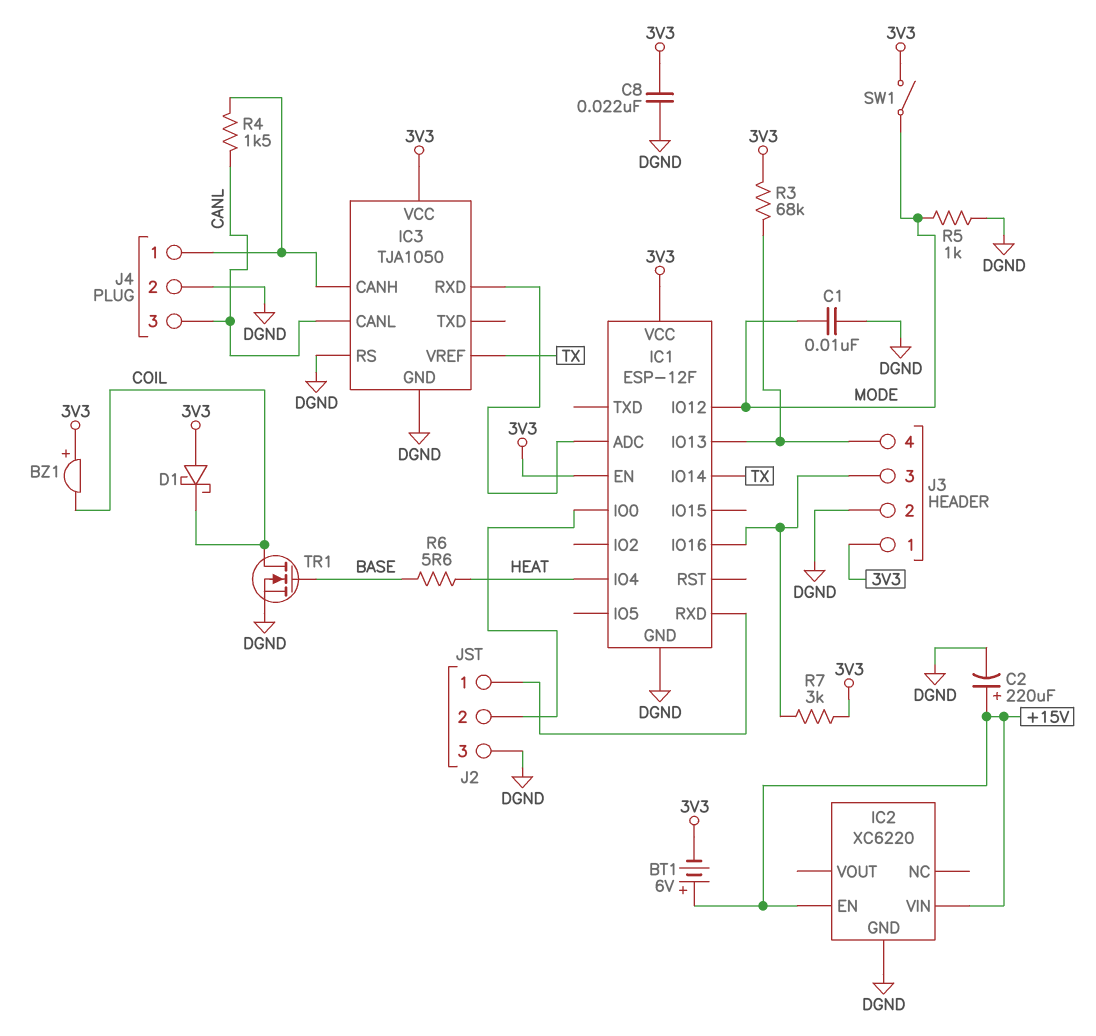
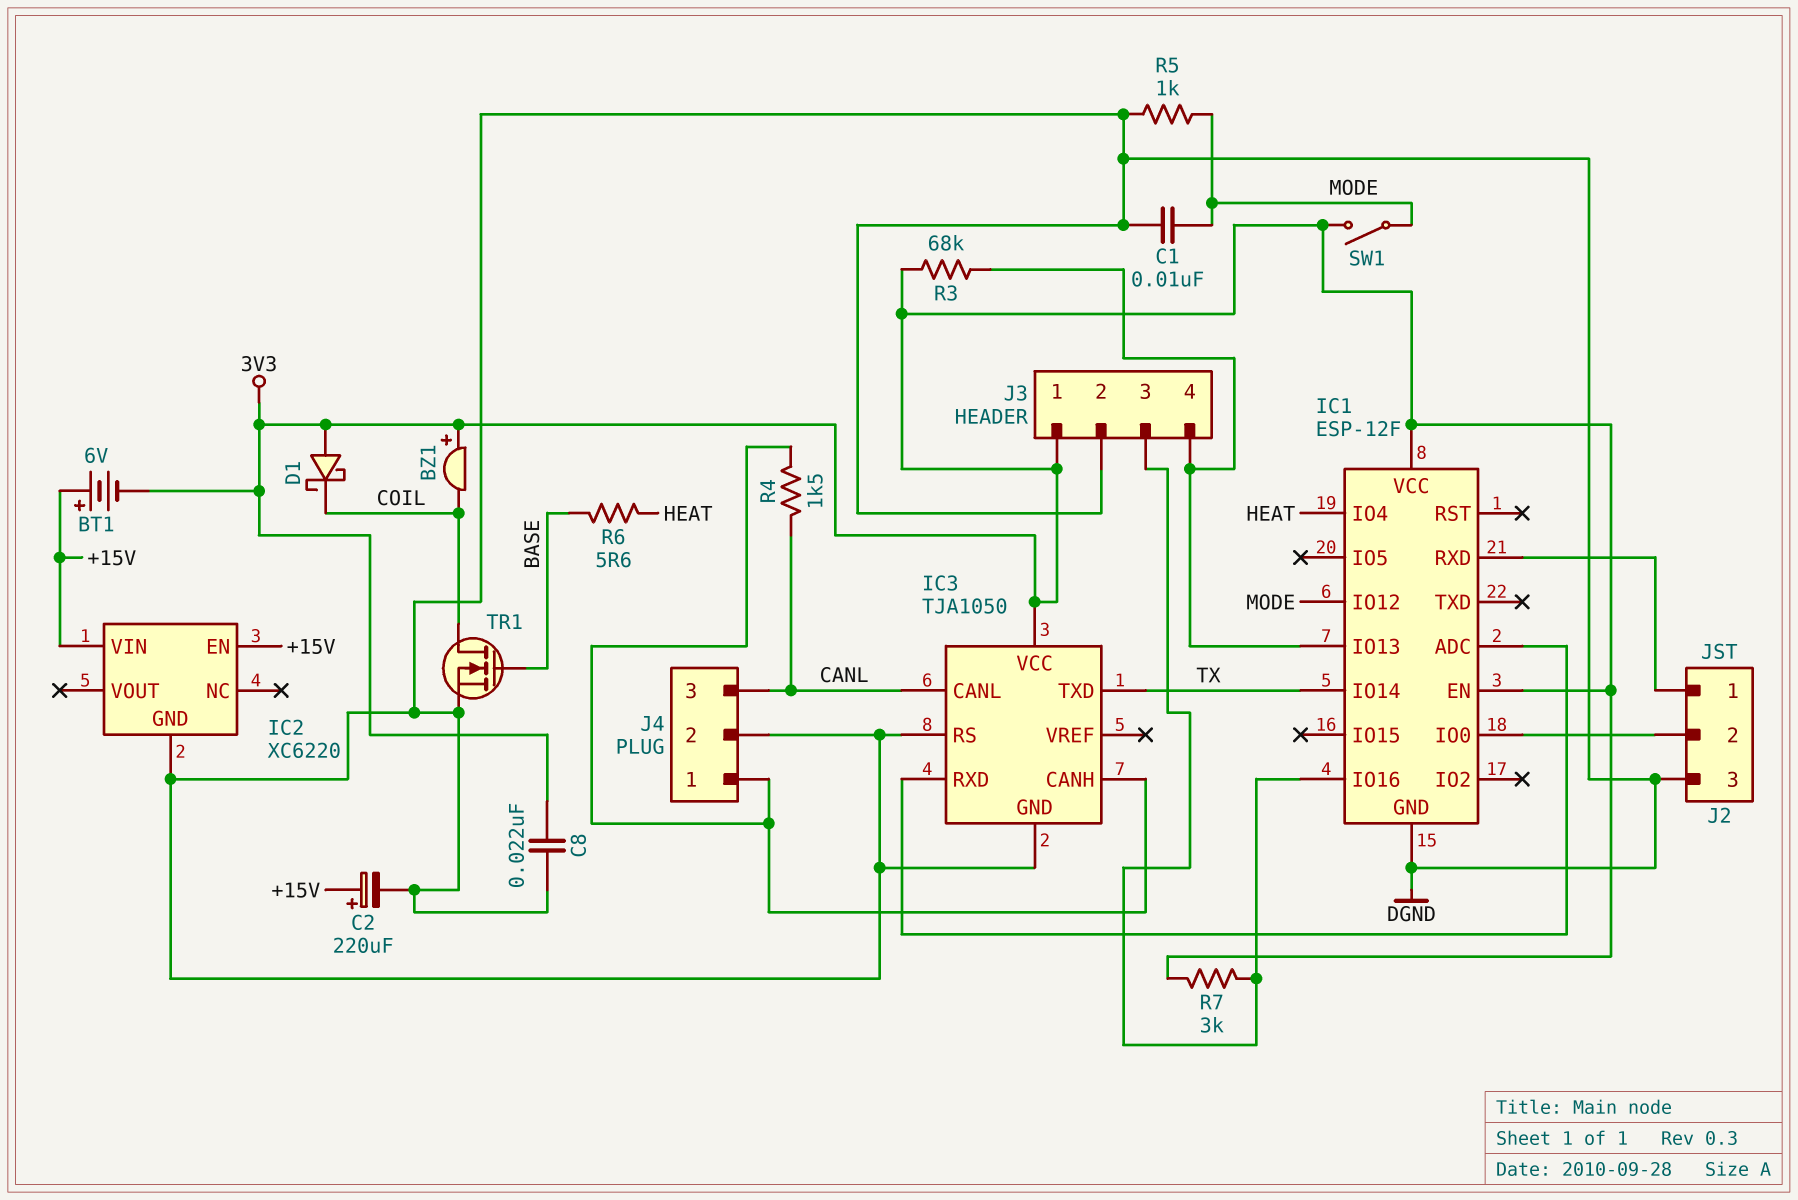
IC3 pin TXD: none -> TX
IC3 pin VREF: TX -> none

